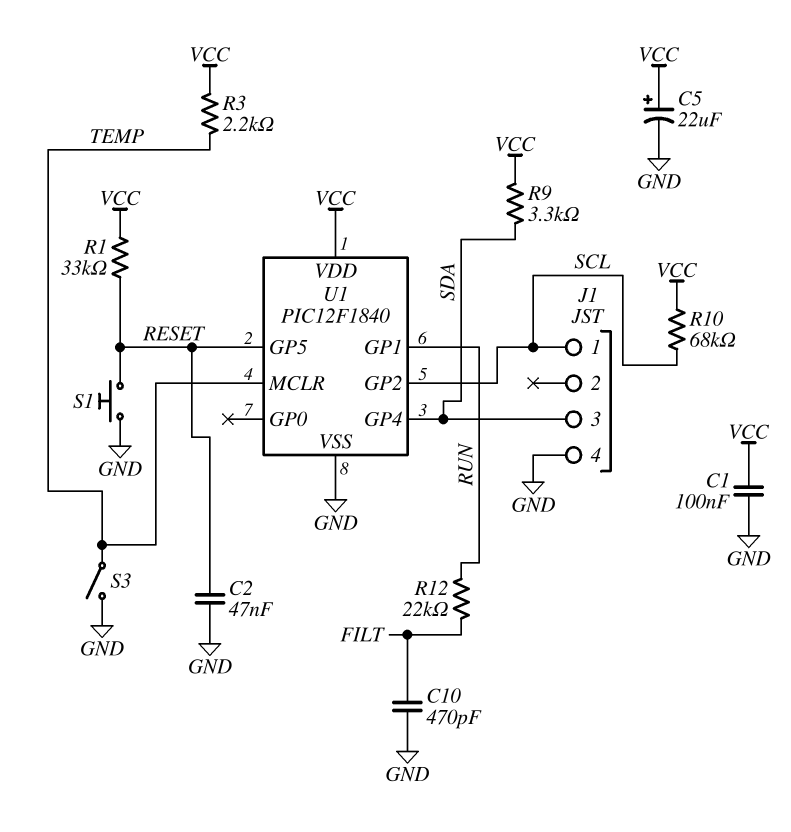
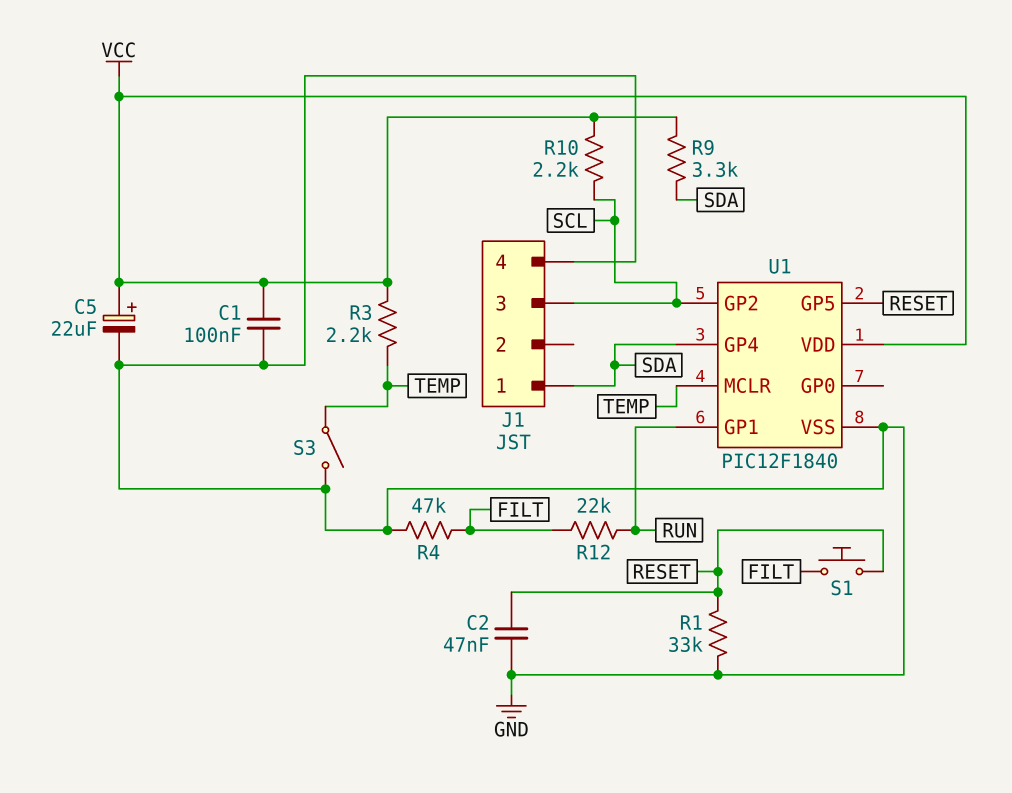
C10: 470pF (FILT, GND) -> none
J1 pin 1: SCL -> SDA
J1 pin 3: SDA -> SCL
R1: 33k (RESET, VCC) -> 33k (GND, RESET)
R4: none -> 47k (FILT, GND)
R10: 68k (SCL, VCC) -> 2.2k (SCL, VCC)
S1: button (GND, RESET) -> button (FILT, RESET)

